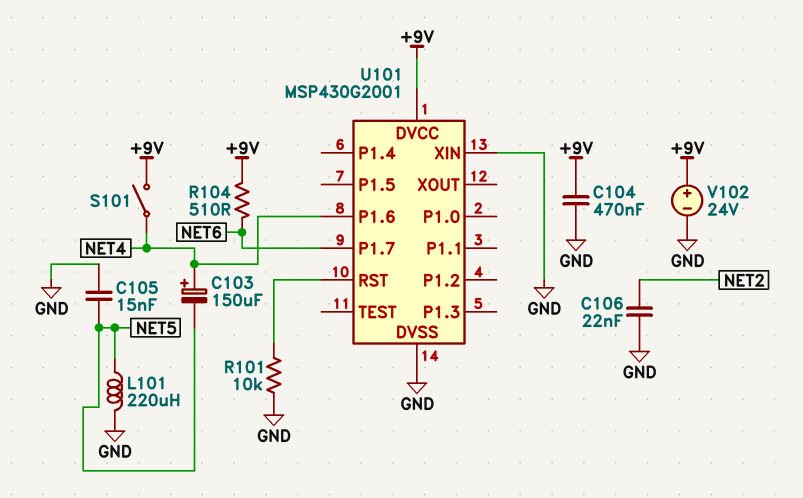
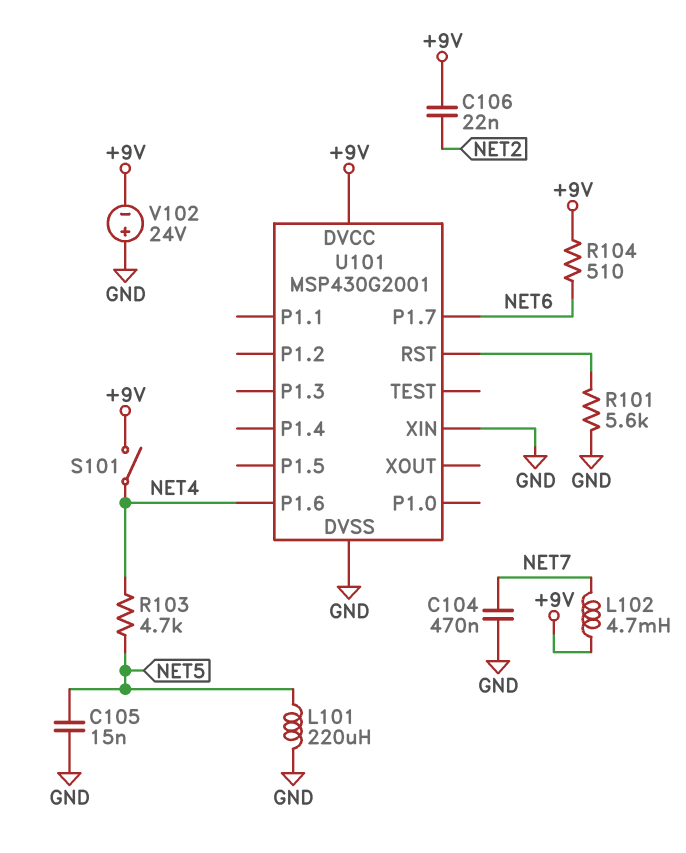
C103: 150uF (plus NET4, minus NET5) -> none
C104: 470nF (+9V, GND) -> 470nF (GND, NET7)
C106: 22nF (GND, NET2) -> 22nF (+9V, NET2)
L102: none -> 4.7mH (+9V, NET7)
R101: 10k (GND, U101/RST) -> 5.6k (GND, U101/RST)
R103: none -> 4.7k (NET4, NET5)
V102: 24V (plus +9V, minus GND) -> 24V (plus GND, minus +9V)

